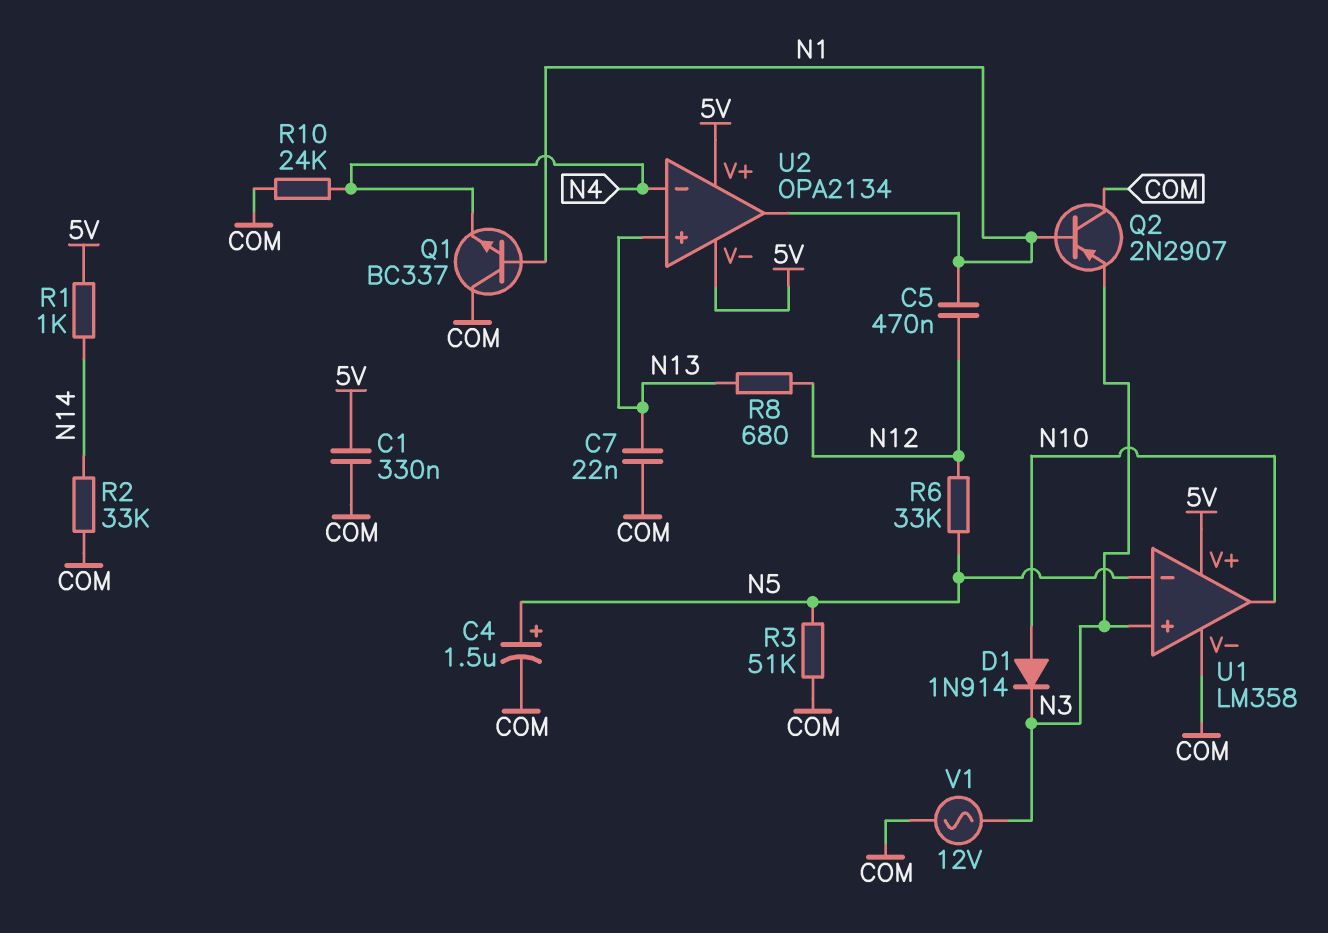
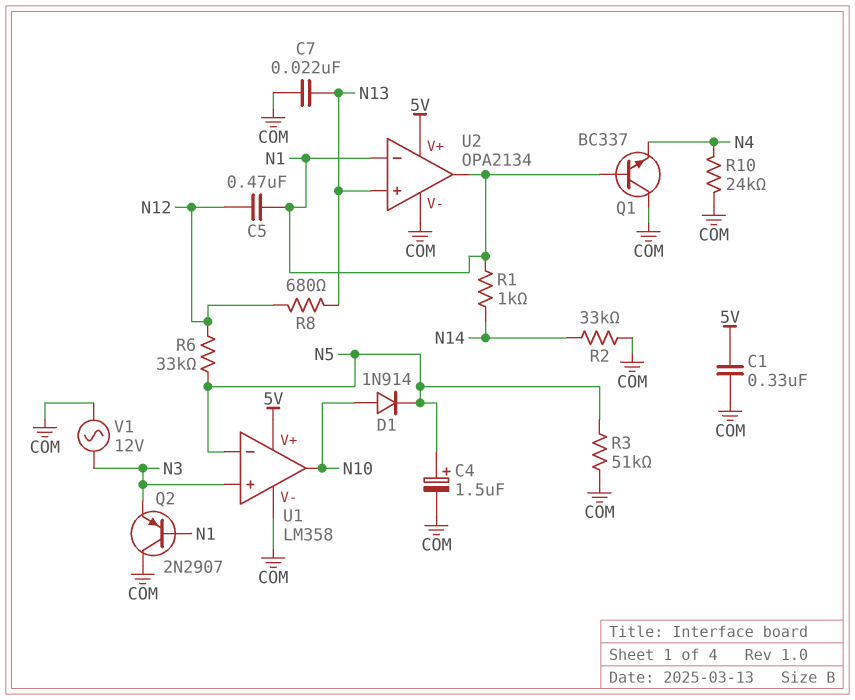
D1: diode 1N914 (A N10, K N3) -> diode 1N914 (A N10, K N5)
R1: 1k (5V, N14) -> 1k (N1, N14)
U2 pin V-: 5V -> COM
U2 pin in-: N4 -> N1

